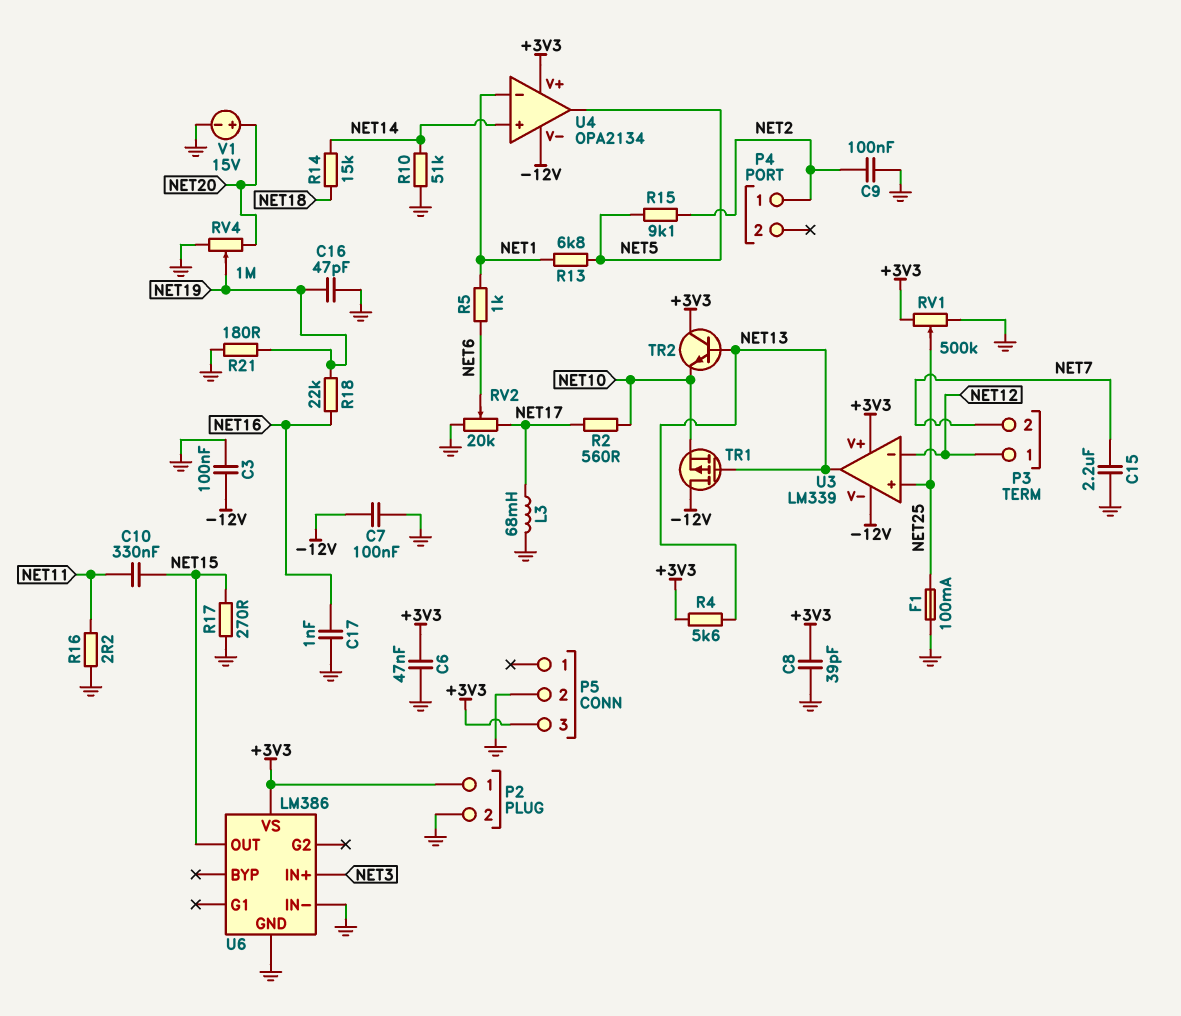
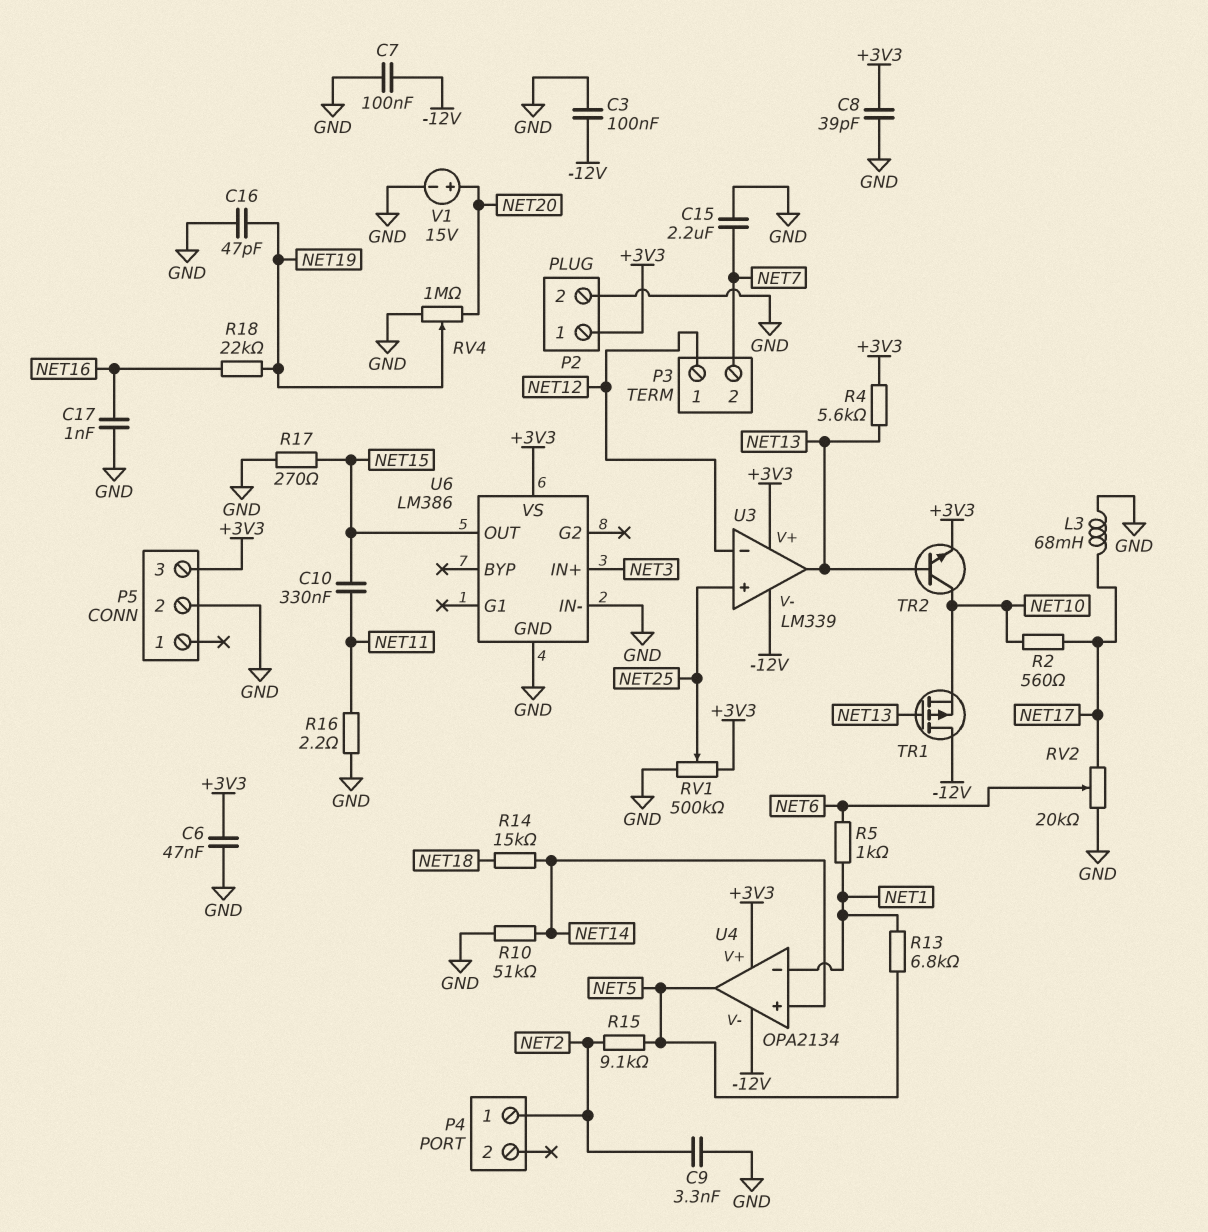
C9: 100nF (GND, NET2) -> 3.3nF (GND, NET2)
F1: 100mA (GND, NET25) -> none
R21: 180 (GND, NET19) -> none
TR2: NPN (B NET13, C +3V3, E NET10) -> NPN (B NET13, C NET10, E +3V3)

